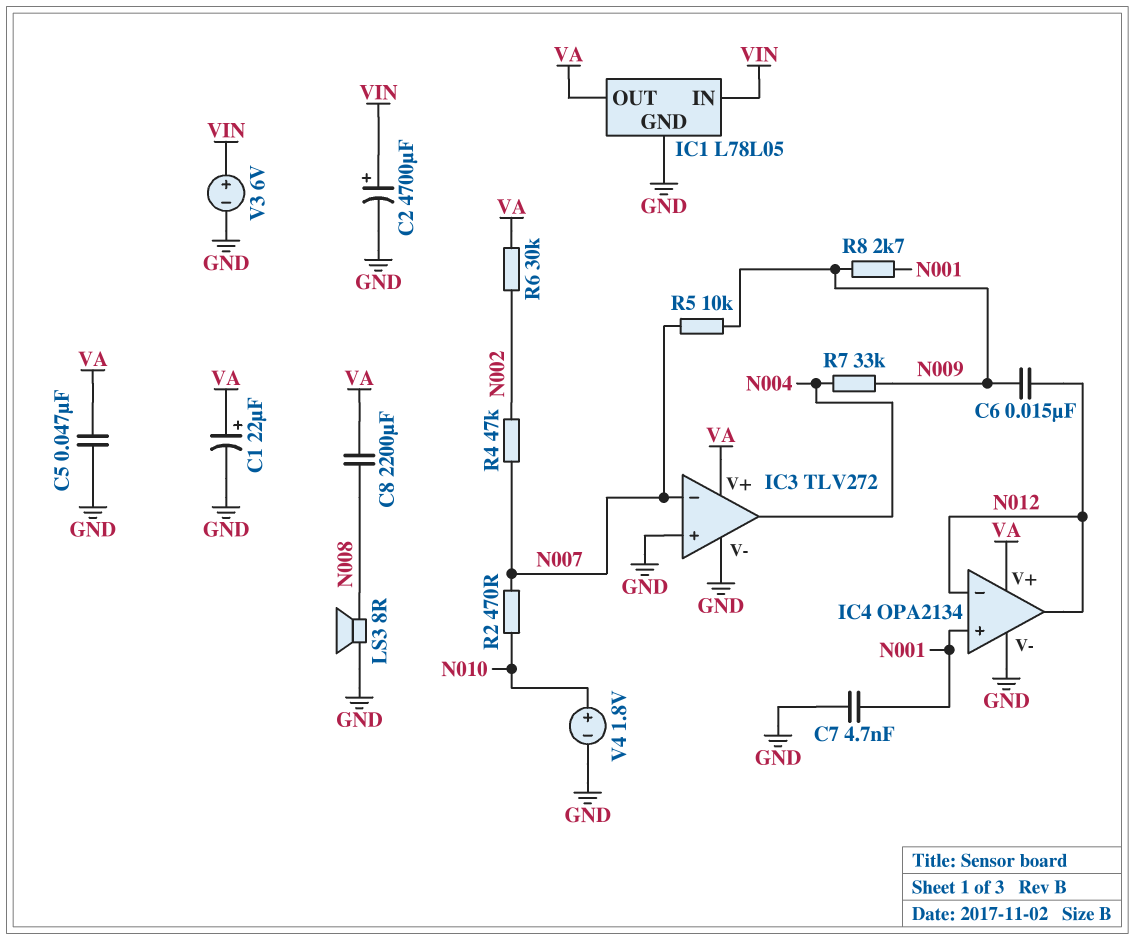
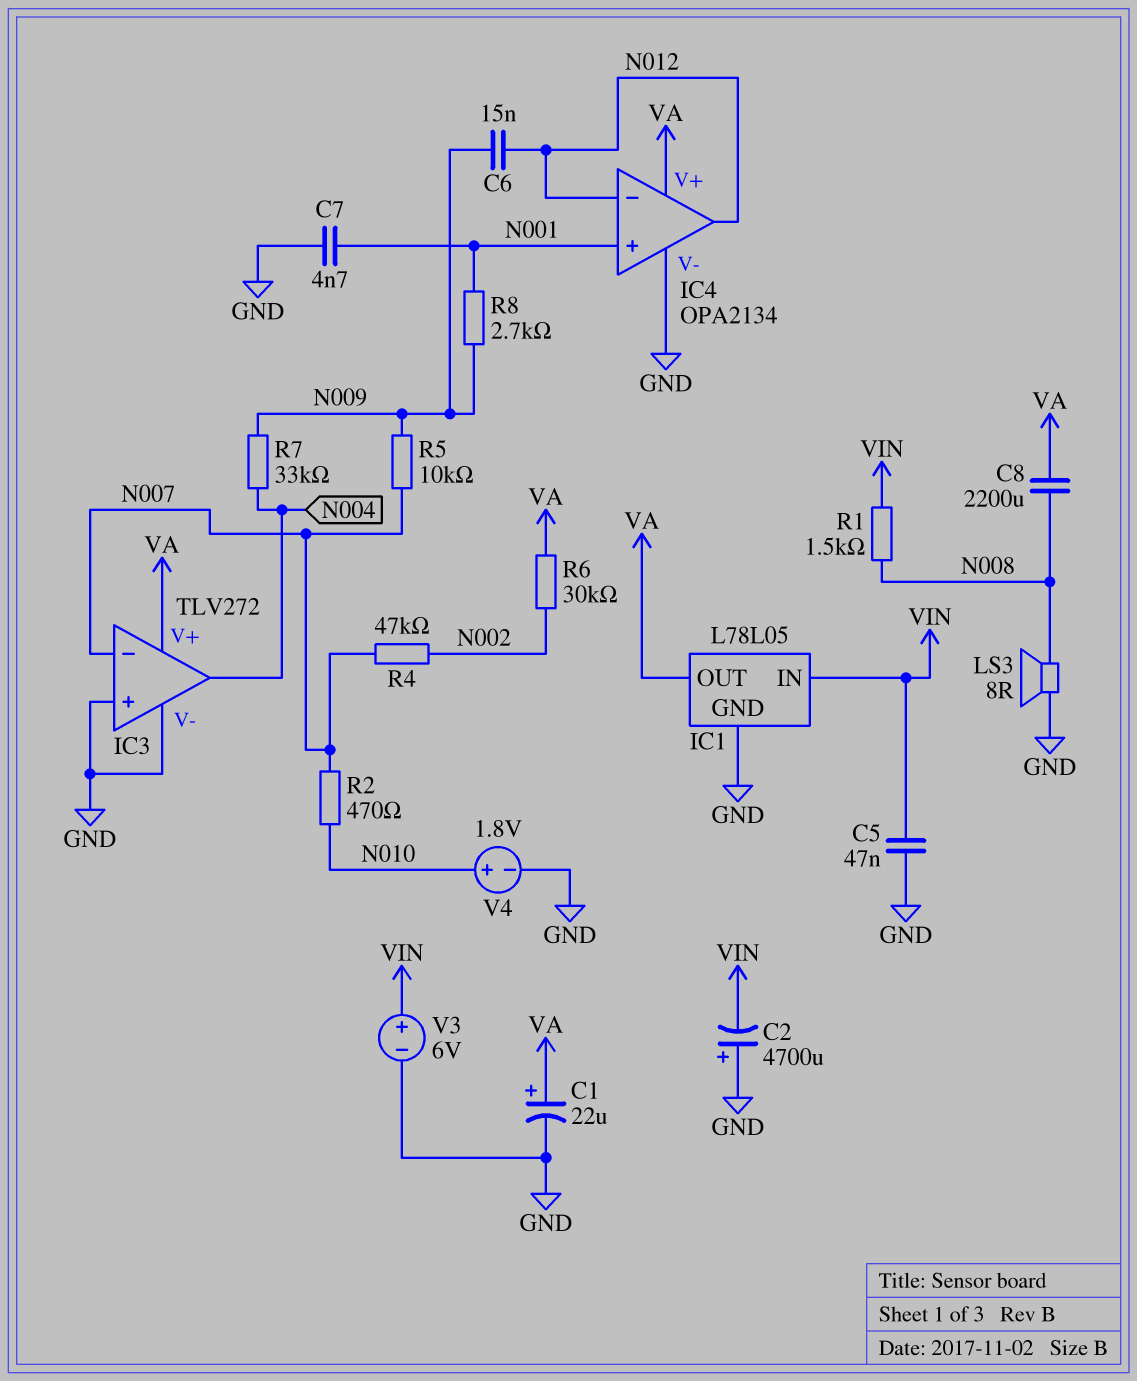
C2: 4700uF (plus VIN, minus GND) -> 4700uF (plus GND, minus VIN)
C5: 47nF (GND, VA) -> 47nF (GND, VIN)
R1: none -> 1.5k (N008, VIN)

